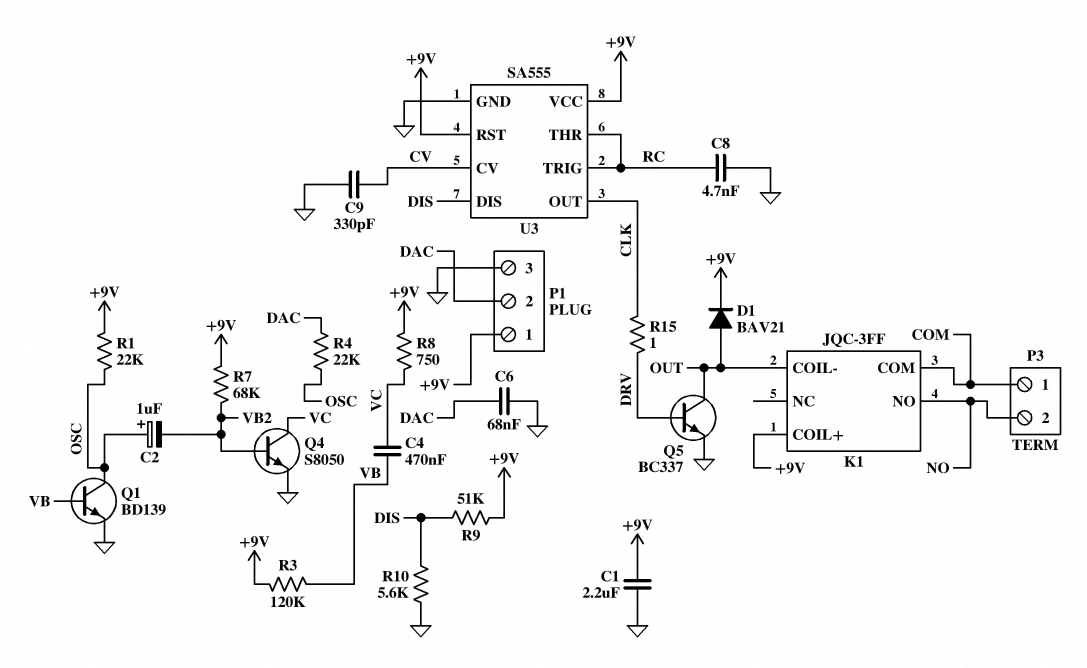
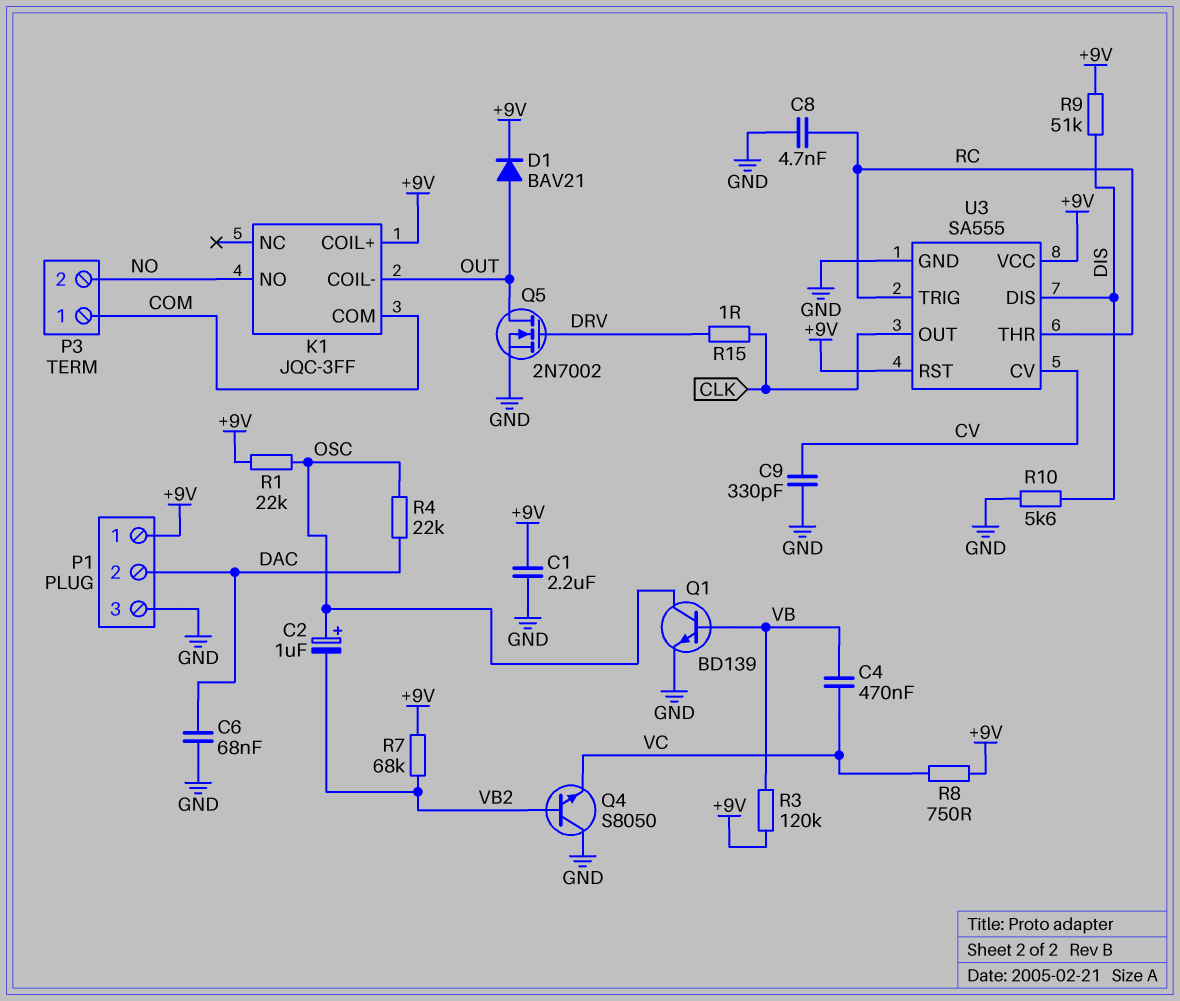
Q4: NPN S8050 (B VB2, C VC, E GND) -> NPN S8050 (B VB2, C GND, E VC)
Q5: NPN BC337 (B DRV, C OUT, E GND) -> NMOS 2N7002 (G DRV, D OUT, S GND)

